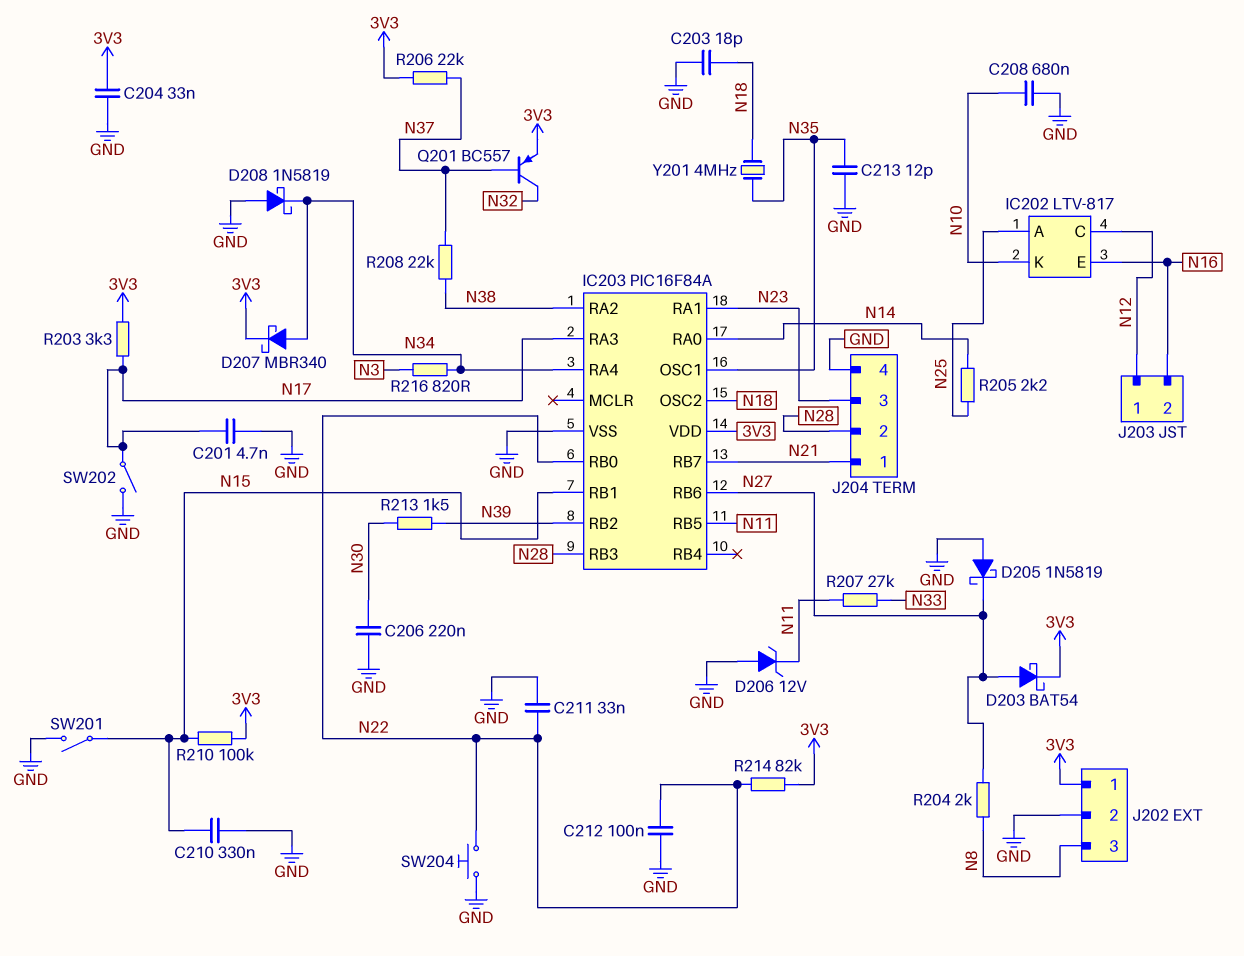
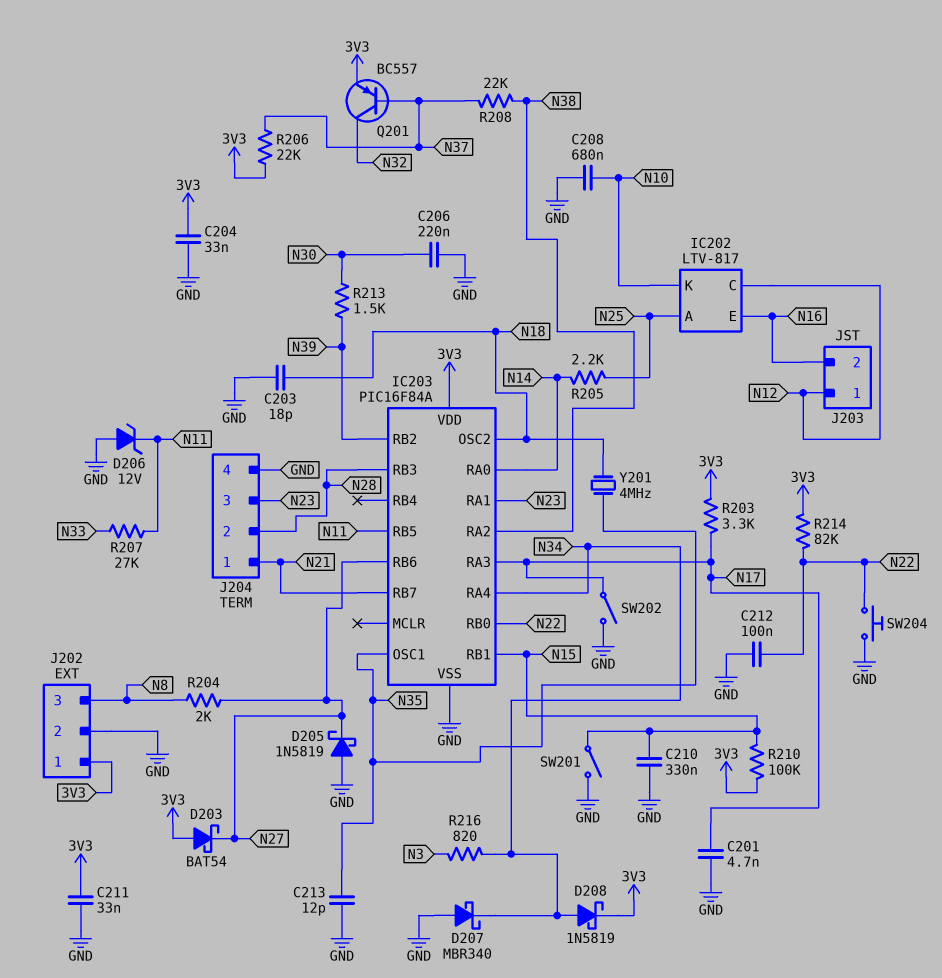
C211: 33nF (GND, N22) -> 33nF (3V3, GND)
D203: schottky BAT54 (A N27, K 3V3) -> schottky BAT54 (A 3V3, K N27)
D207: schottky MBR340 (A N34, K 3V3) -> schottky MBR340 (A GND, K N34)
D208: schottky 1N5819 (A GND, K N34) -> schottky 1N5819 (A N34, K 3V3)

